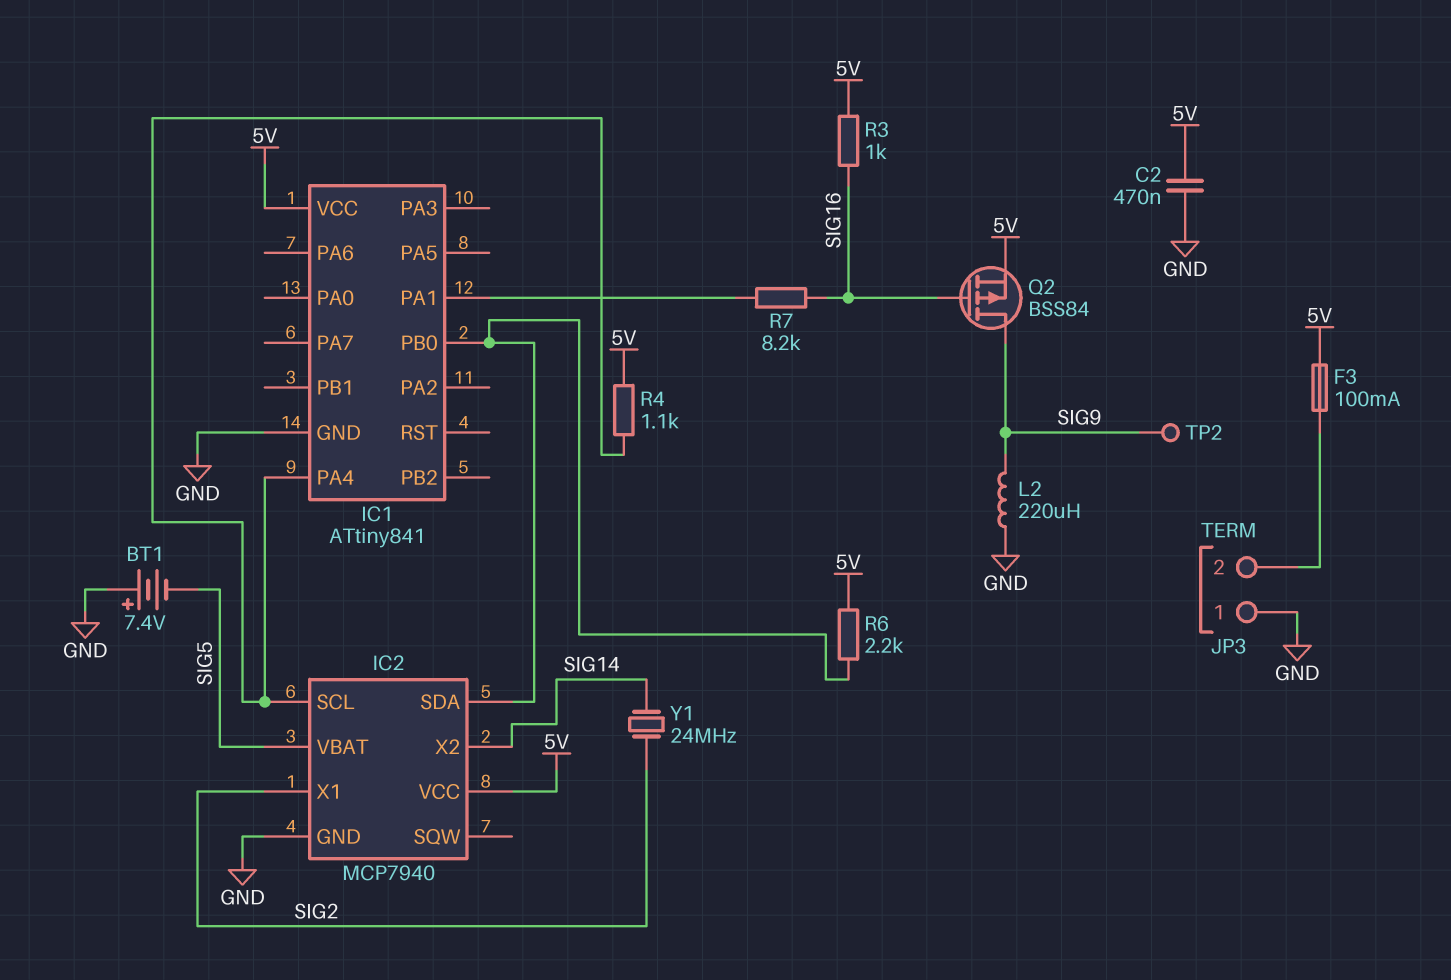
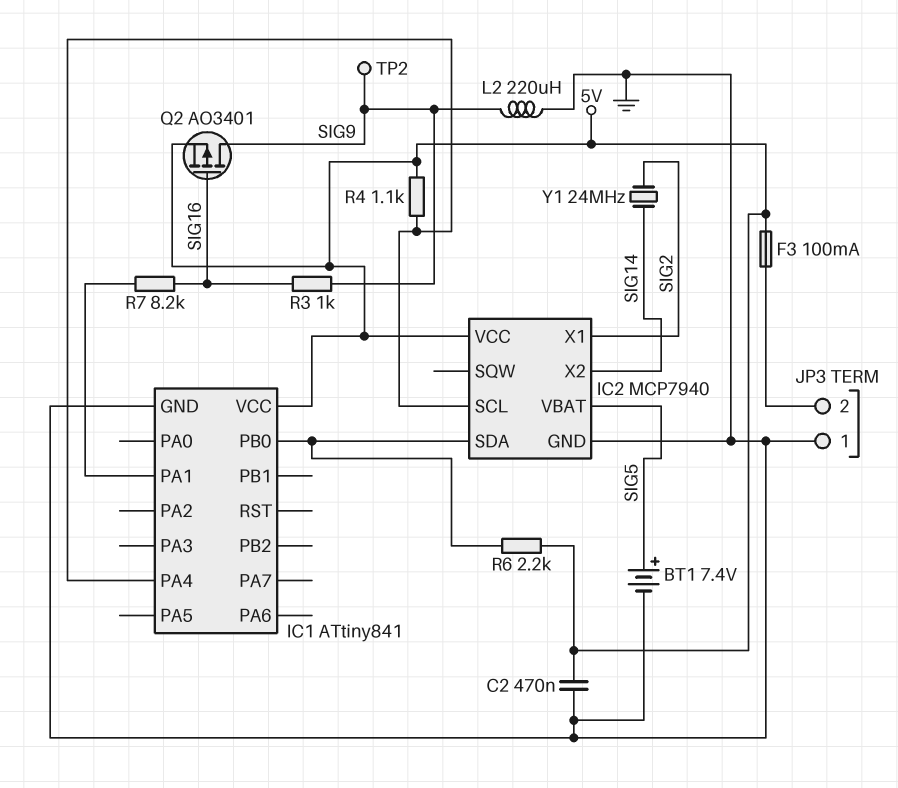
BT1: 7.4V (plus GND, minus SIG5) -> 7.4V (plus SIG5, minus GND)
Q2: PMOS BSS84 (G SIG16, D SIG9, S 5V) -> PMOS AO3401 (G SIG16, D SIG9, S 5V)
R3: 1k (5V, SIG16) -> 1k (SIG9, SIG16)

